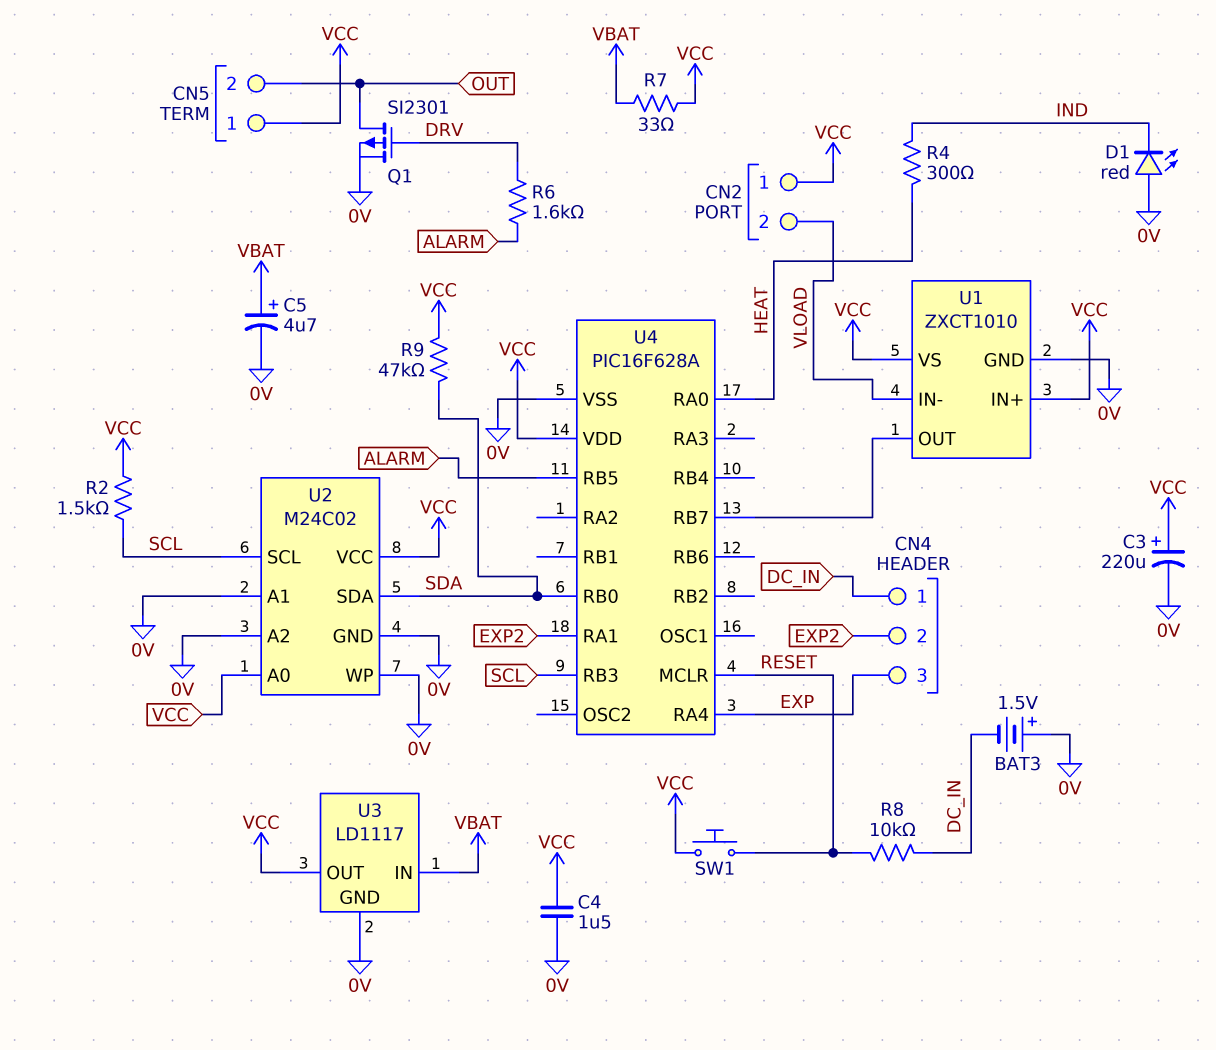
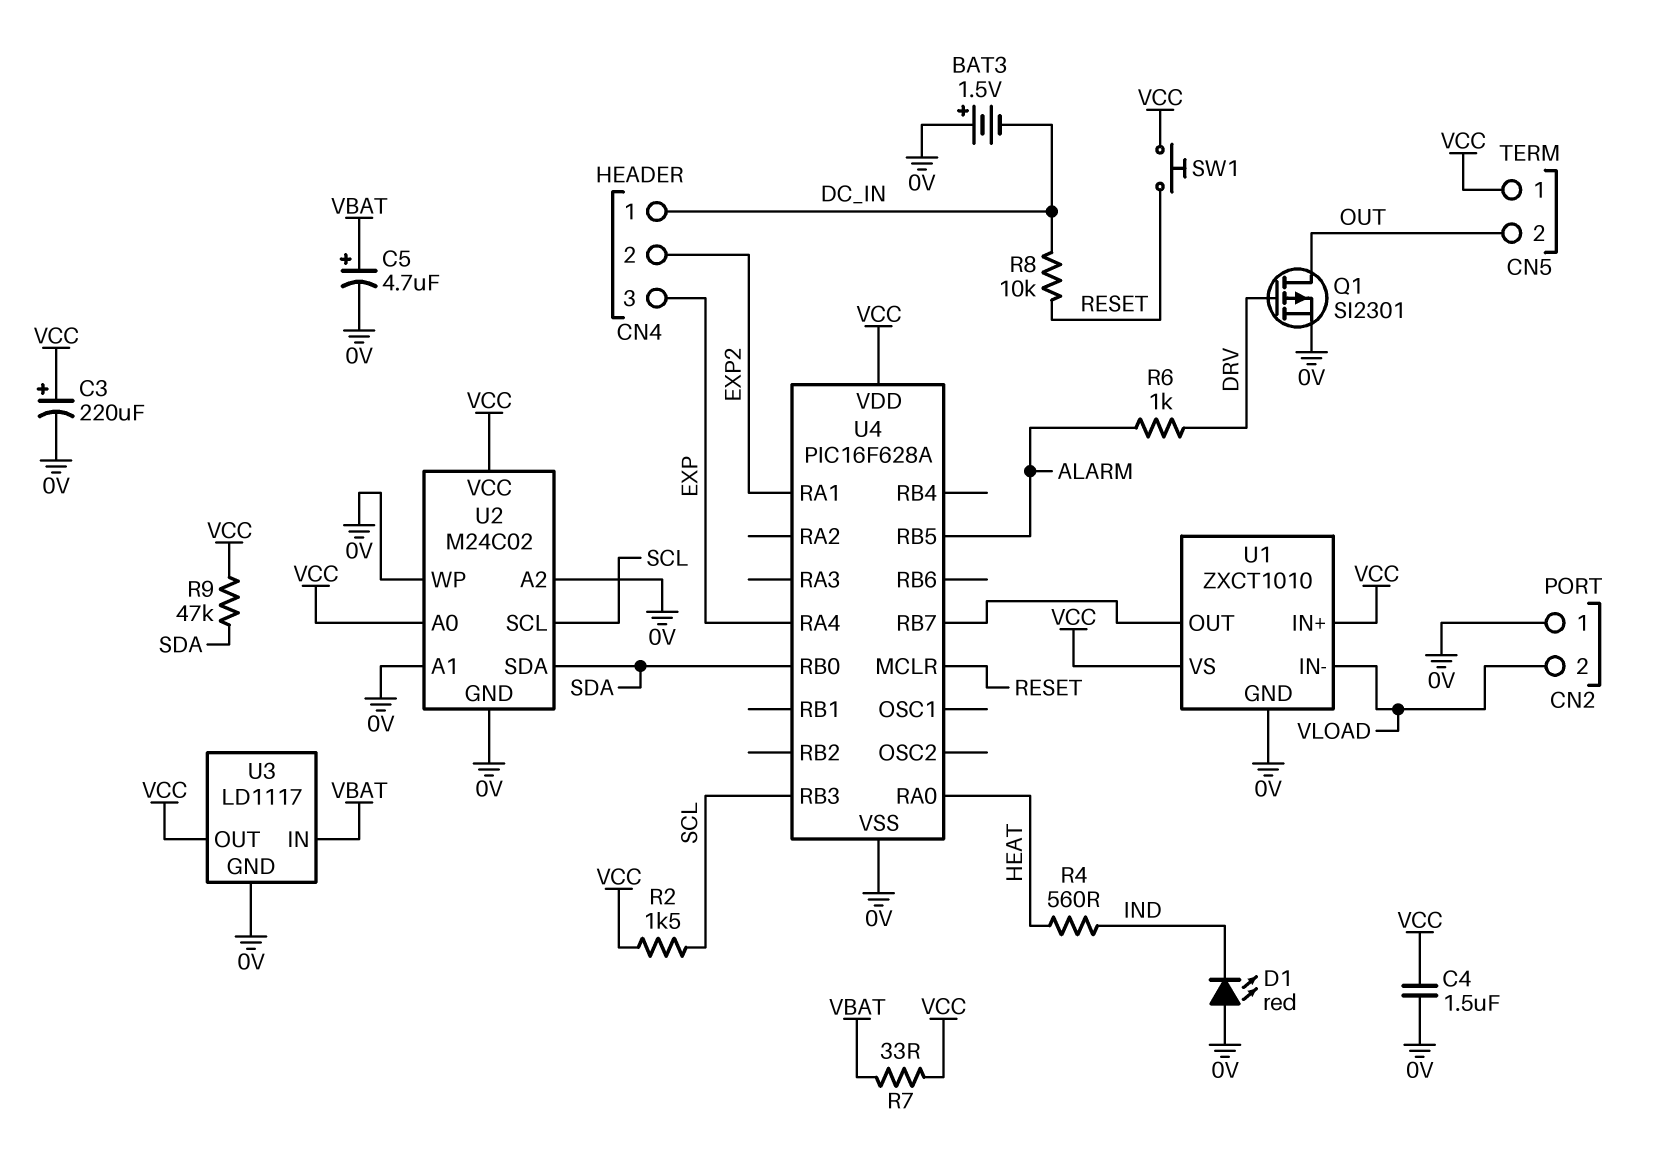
CN2 pin 1: VCC -> 0V
R4: 300 (HEAT, IND) -> 560 (HEAT, IND)
R6: 1.6k (ALARM, DRV) -> 1k (ALARM, DRV)

